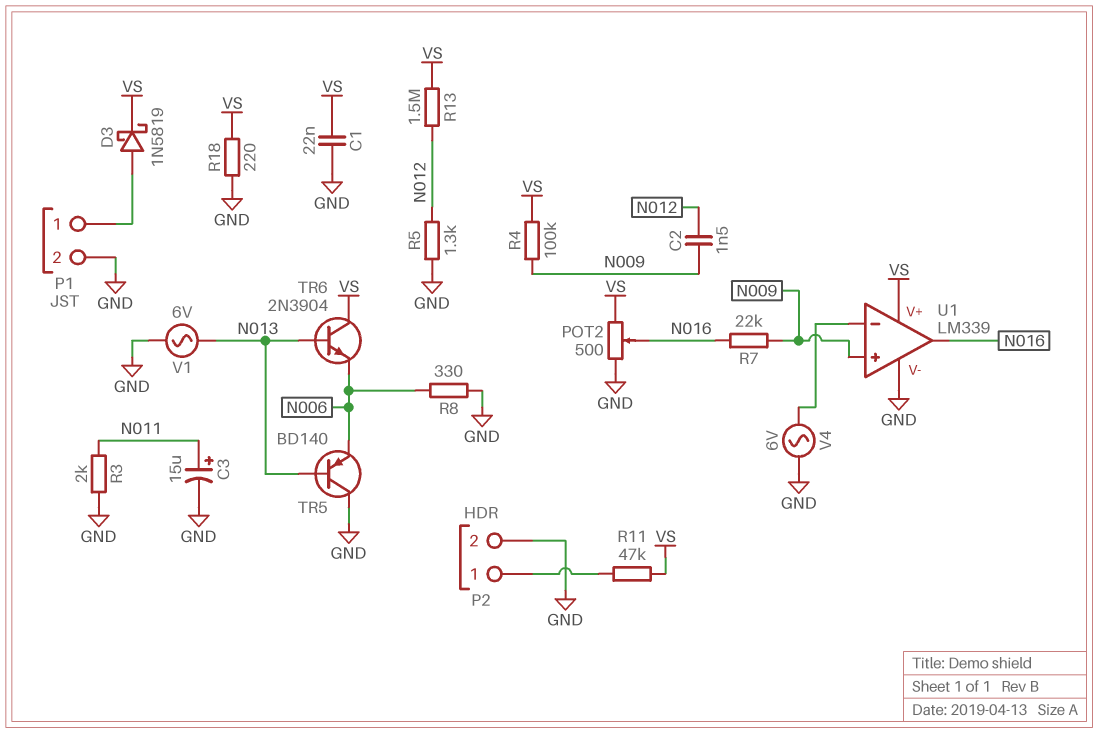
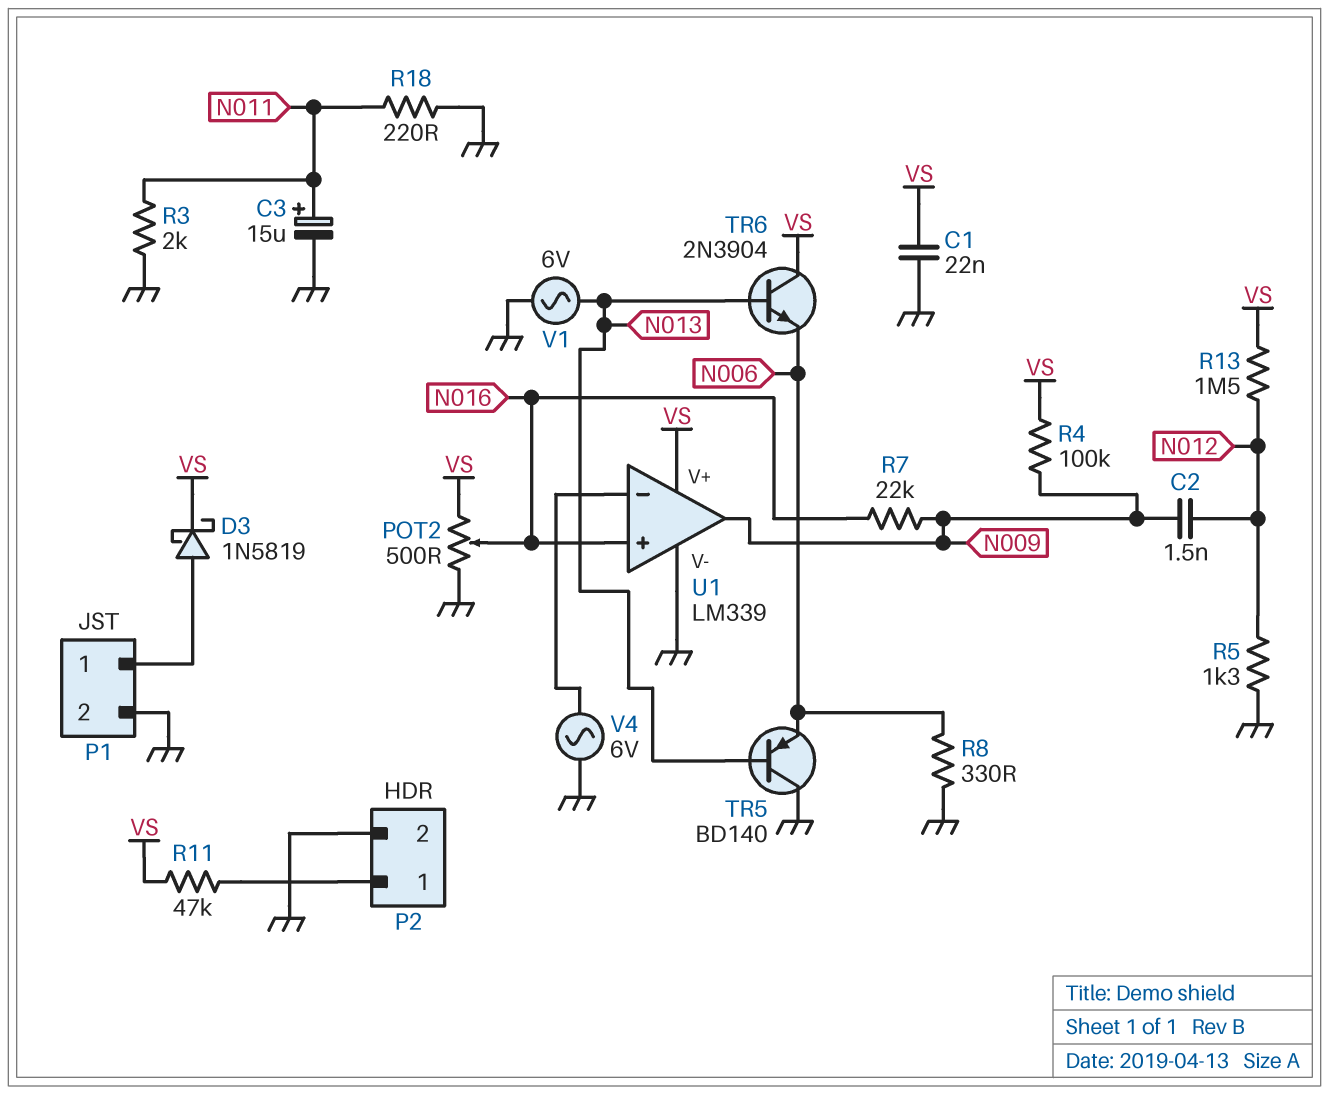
R18: 220 (GND, VS) -> 220 (GND, N011)
U1 pin in+: N009 -> N016
U1 pin out: N016 -> N009

